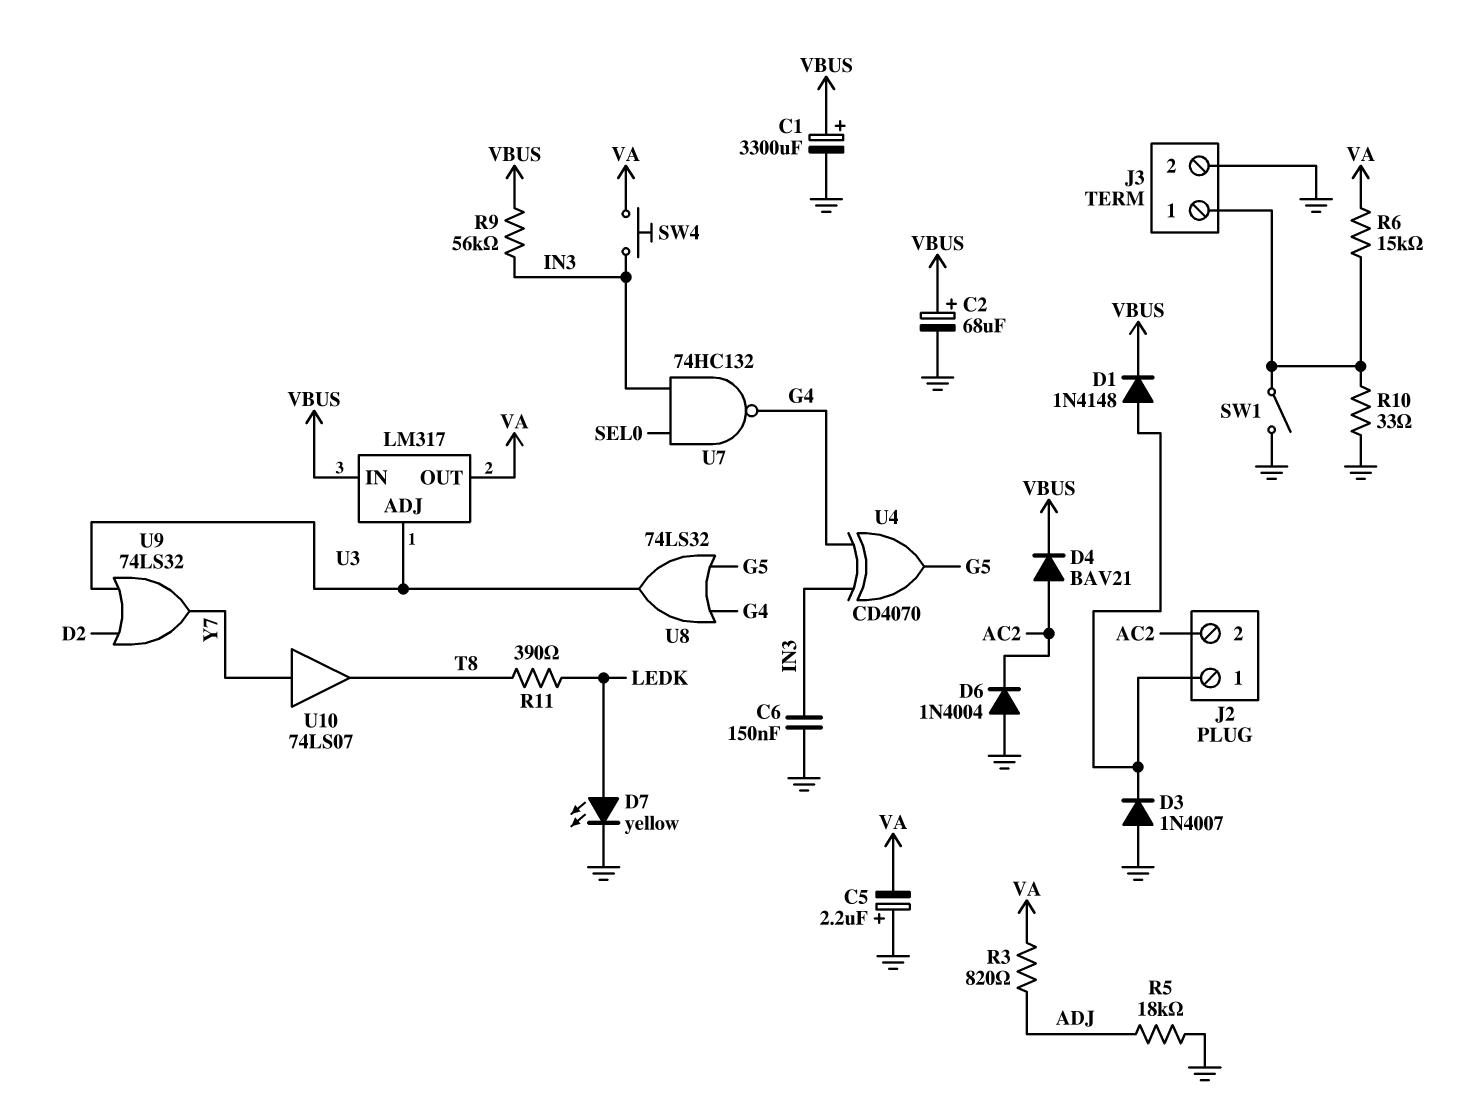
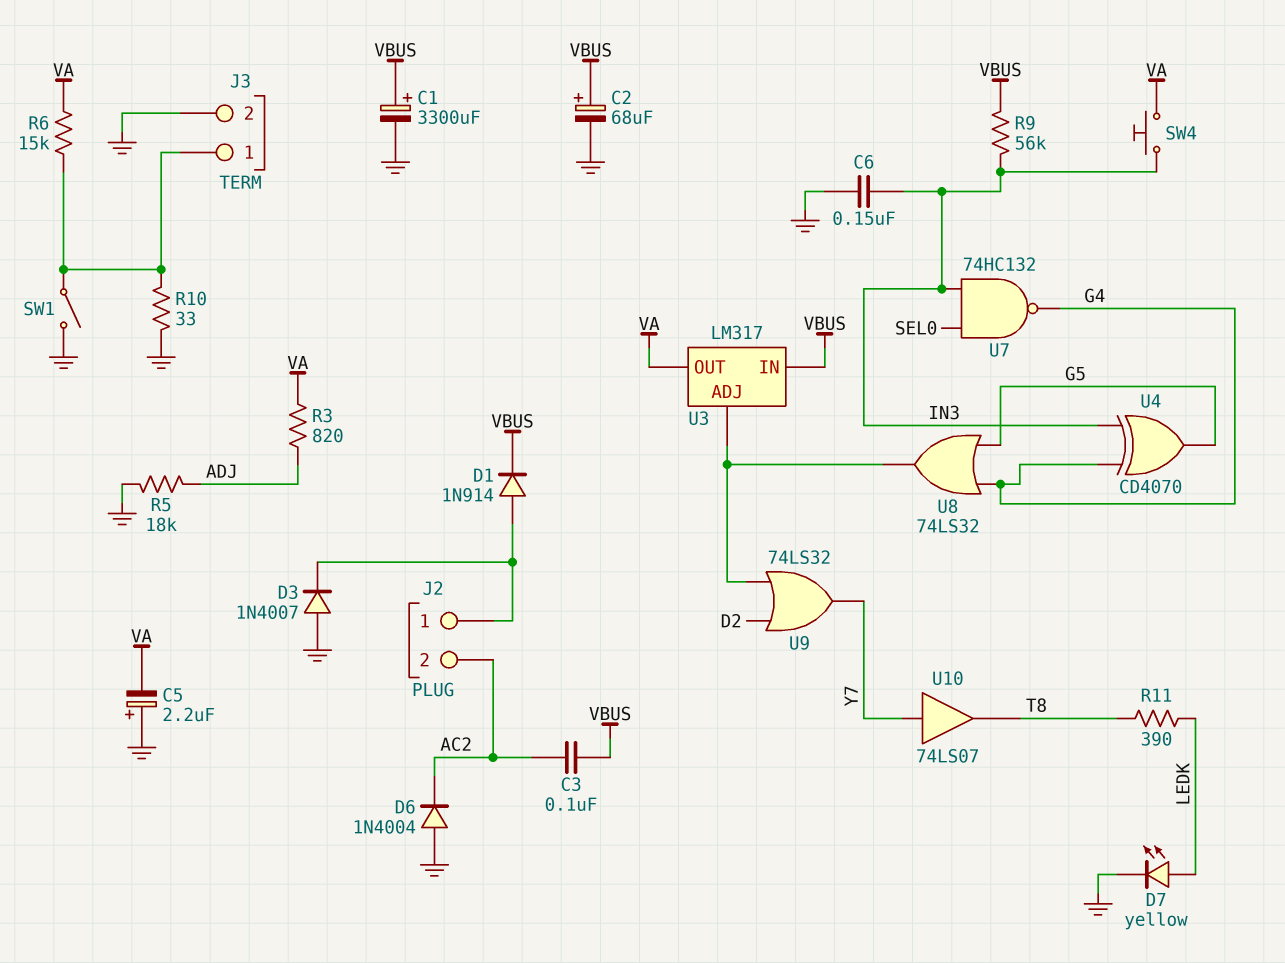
C3: none -> 100nF (AC2, VBUS)
D1: diode 1N4148 (A J2/1, K VBUS) -> diode 1N914 (A J2/1, K VBUS)
D4: diode BAV21 (A AC2, K VBUS) -> none

